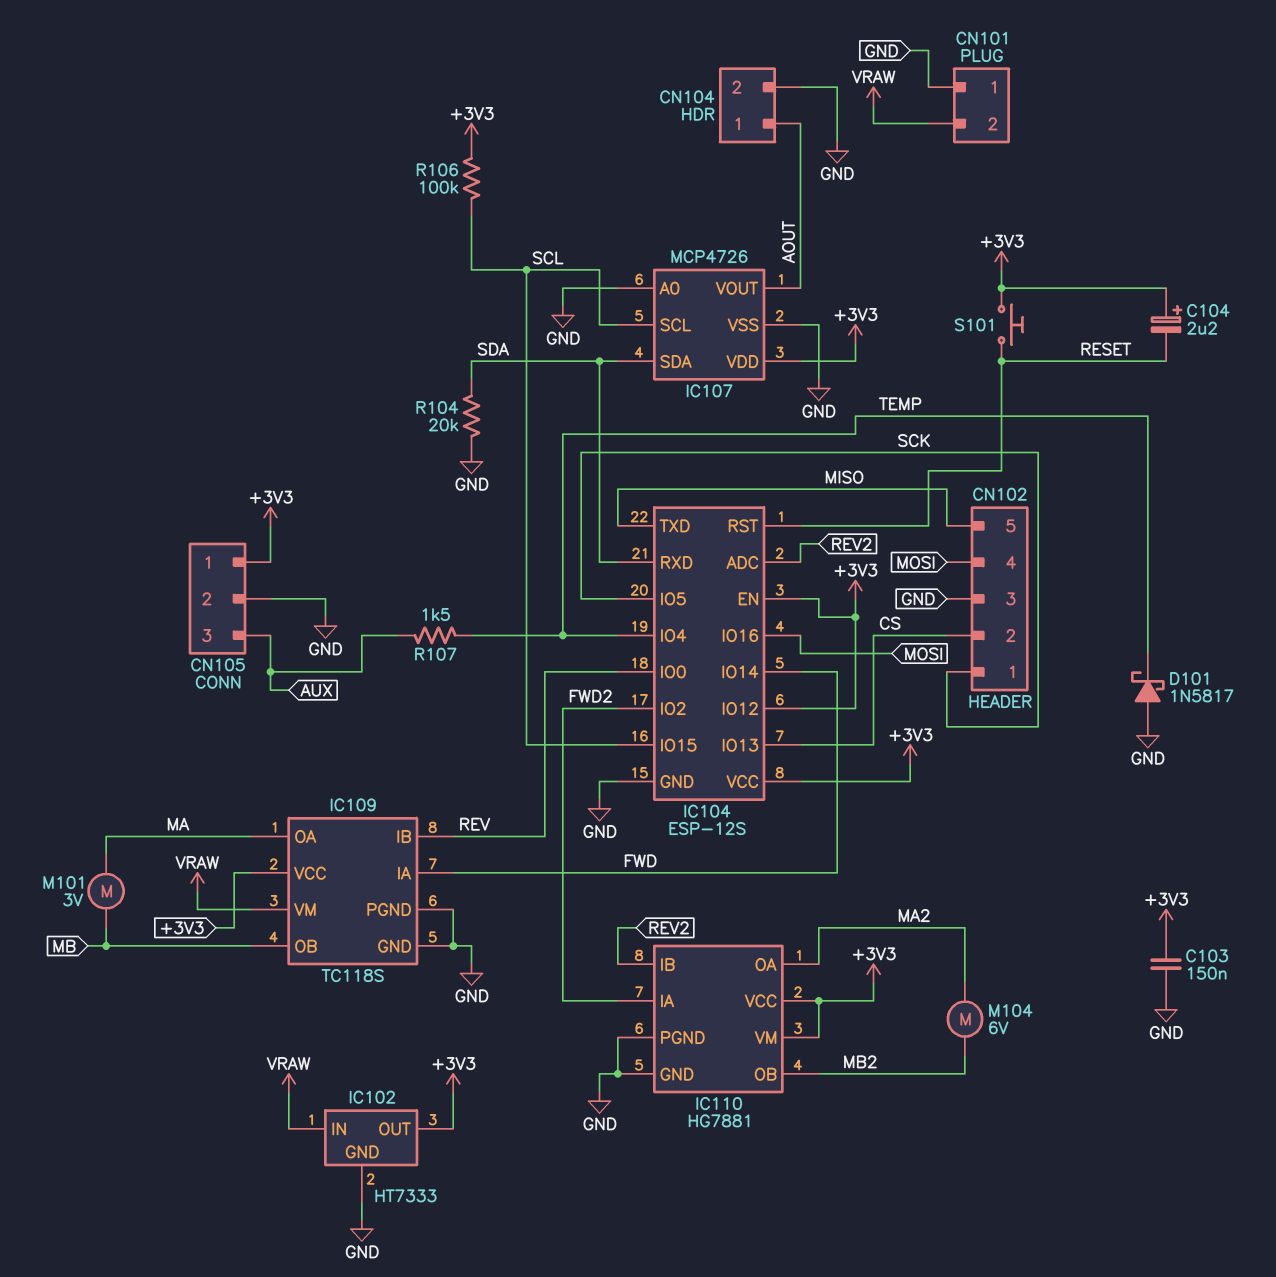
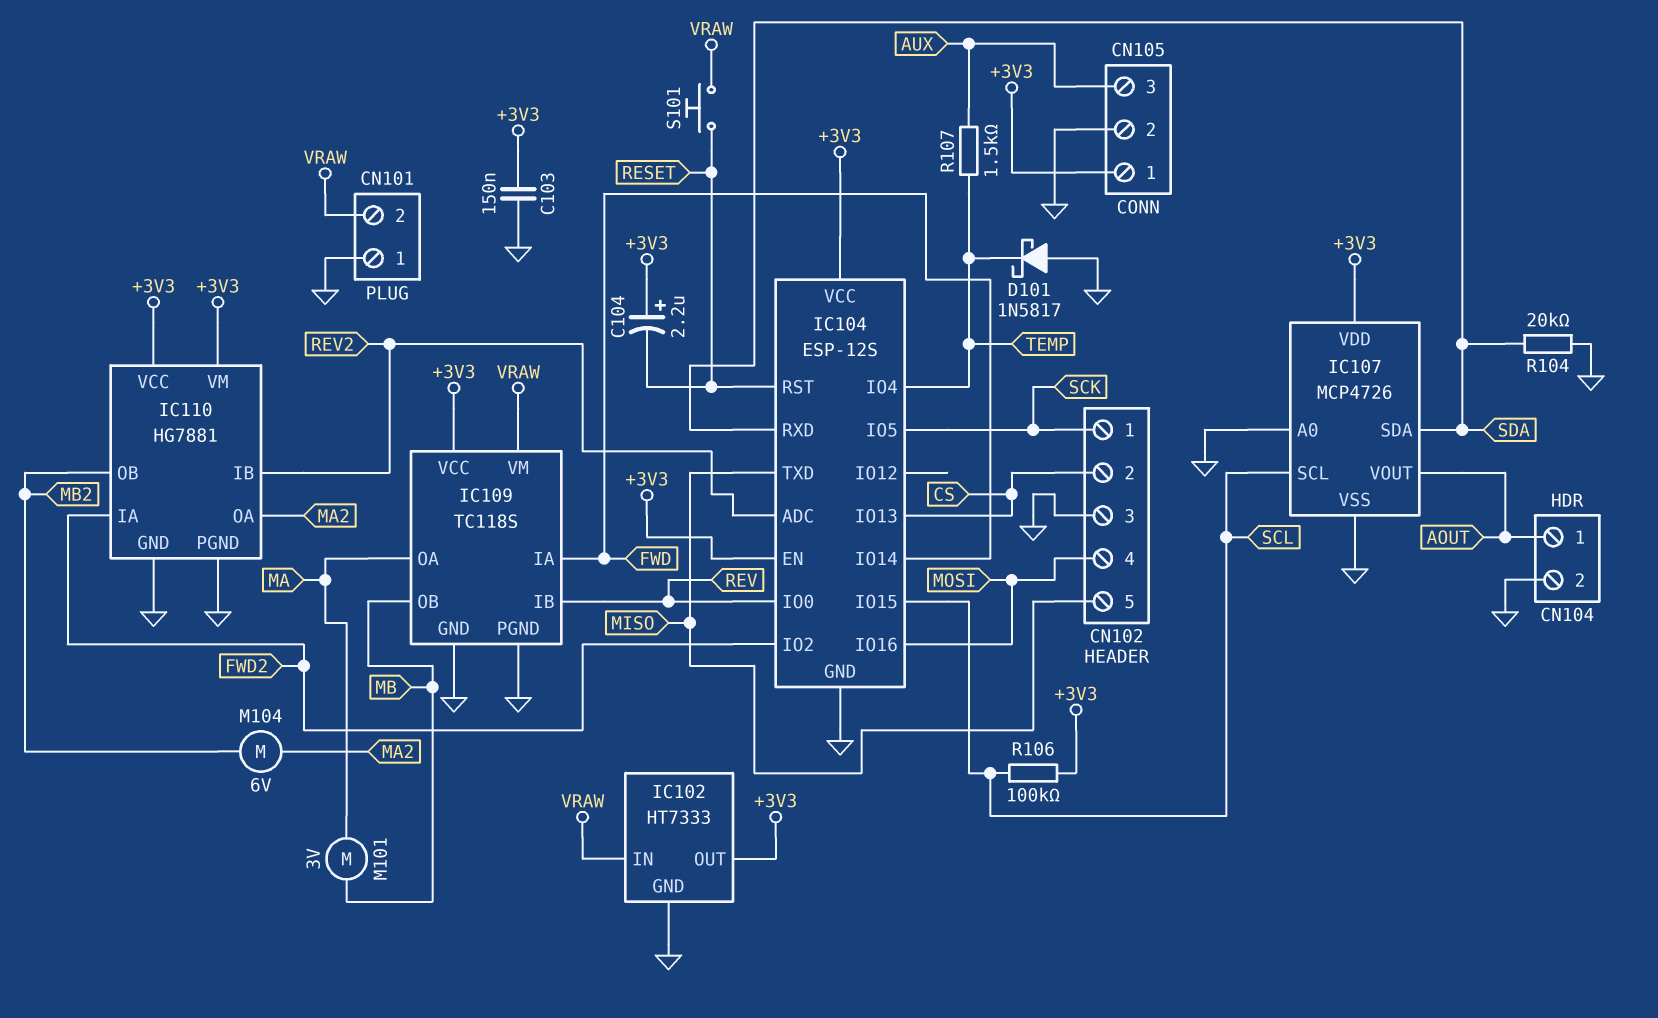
IC104 pin IO12: +3V3 -> none
S101: button (+3V3, RESET) -> button (RESET, VRAW)

